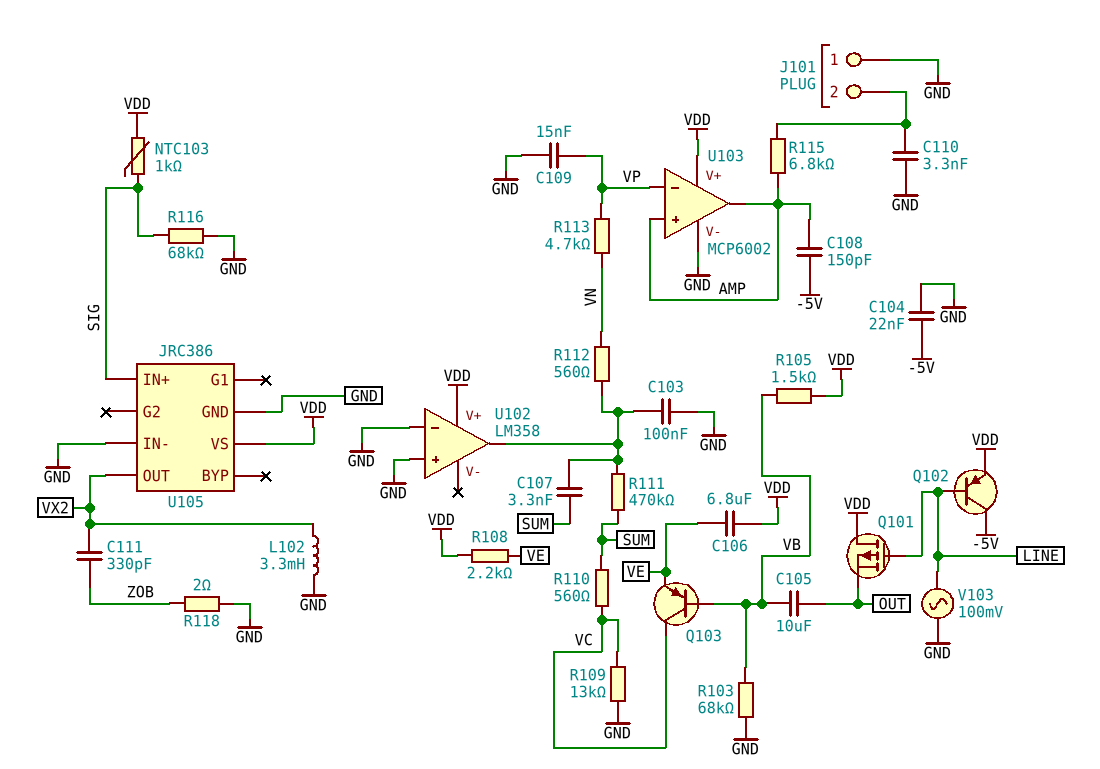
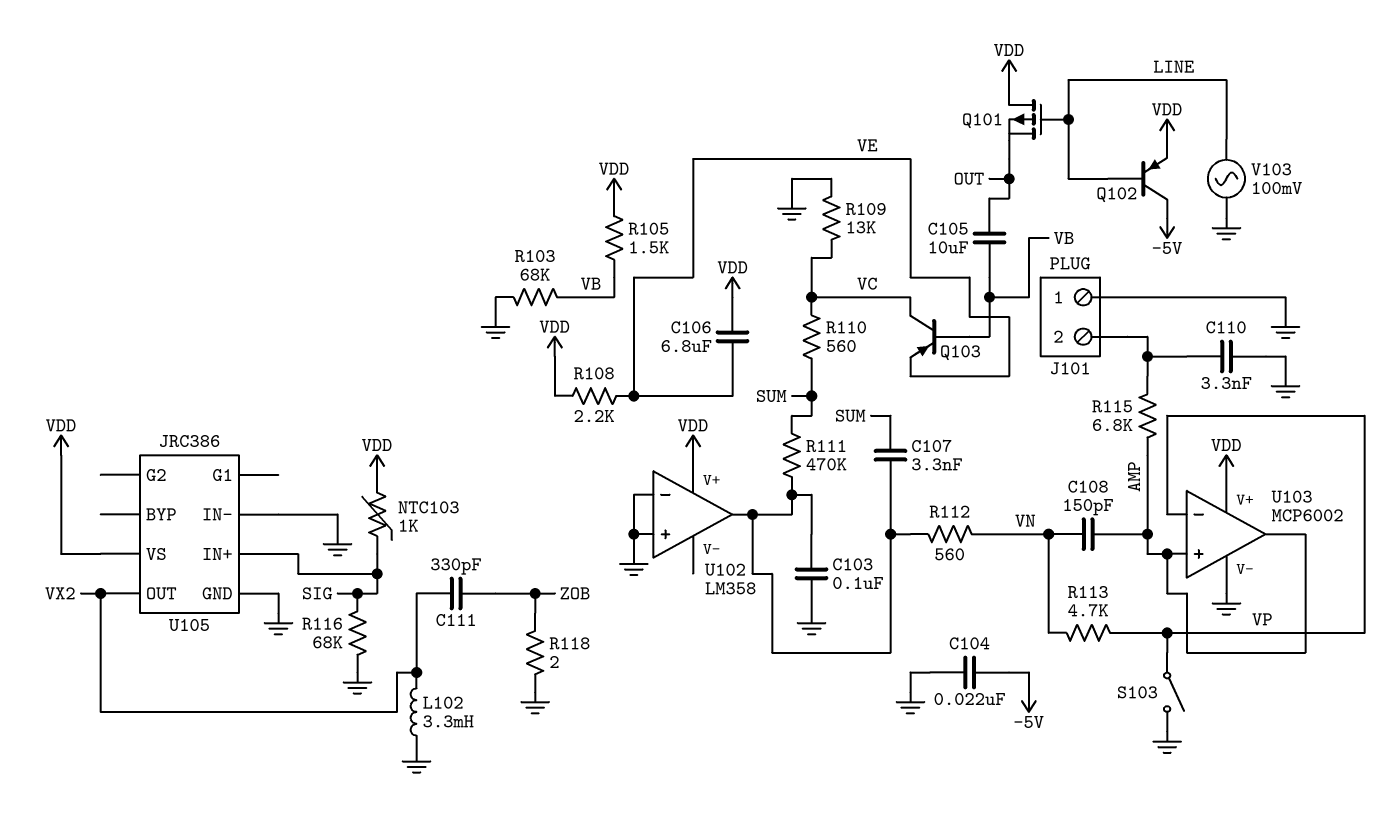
C108: 150pF (-5V, AMP) -> 150pF (AMP, VN)
C109: 15nF (GND, VP) -> none
S103: none -> switch (GND, VP)

